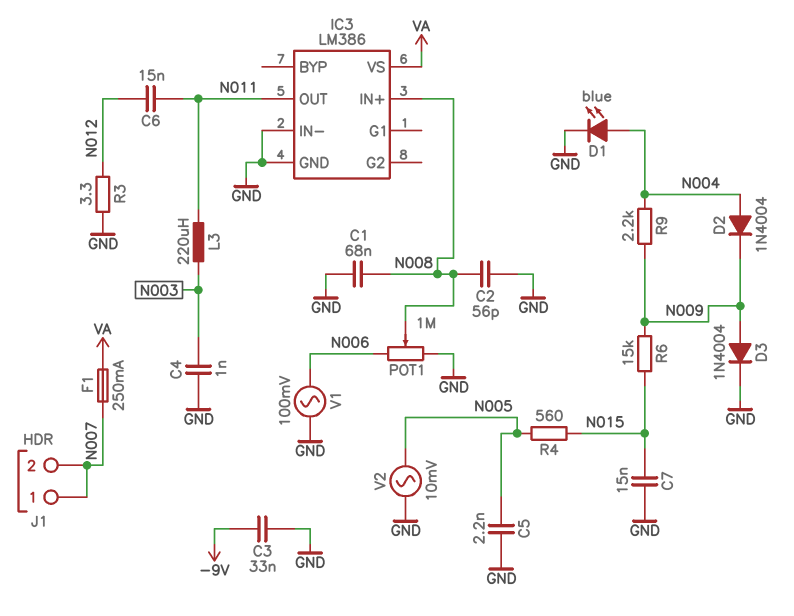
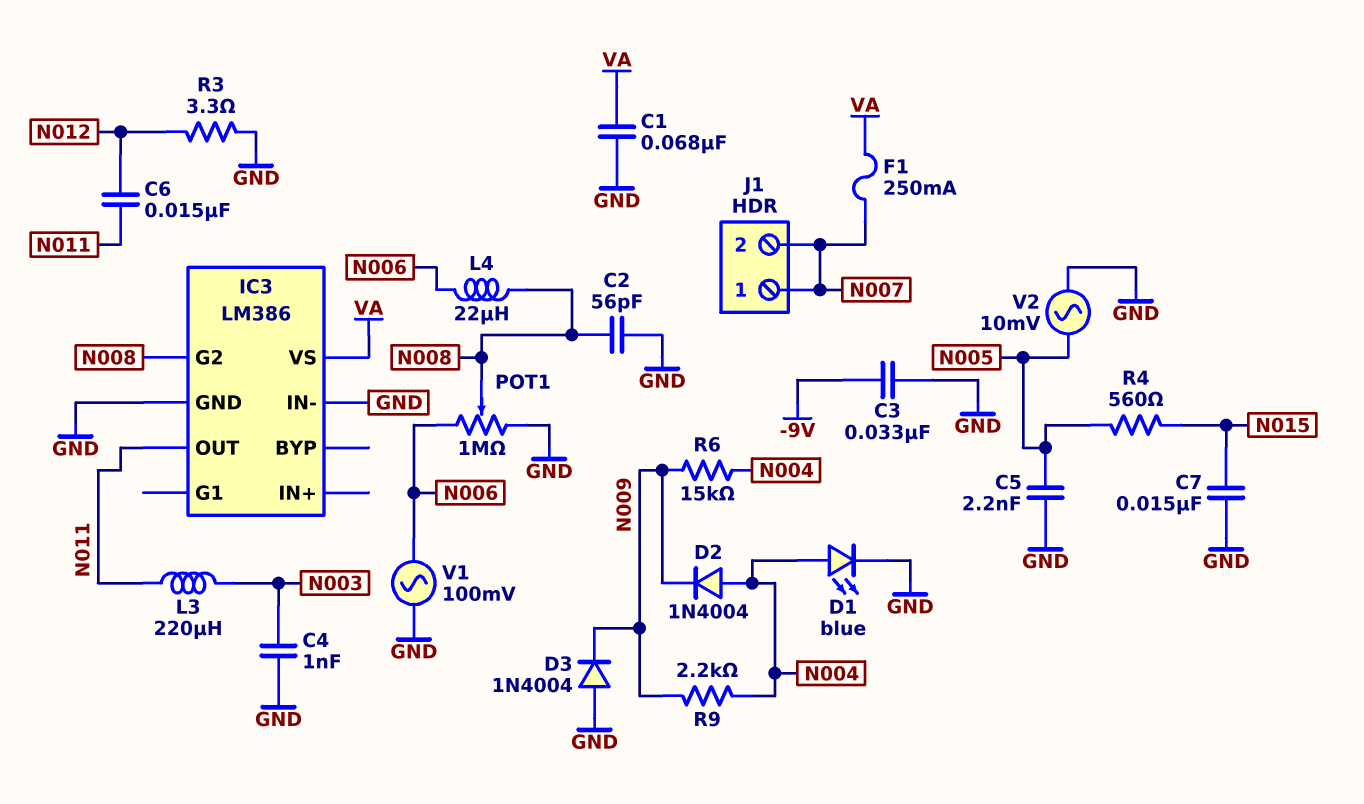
C1: 68nF (GND, N008) -> 68nF (GND, VA)
D3: diode 1N4004 (A N009, K GND) -> diode 1N4004 (A GND, K N009)
IC3 pin G2: none -> N008
IC3 pin IN+: N008 -> none
L4: none -> 22uH (N006, N008)
R6: 15k (N009, N015) -> 15k (N004, N009)

